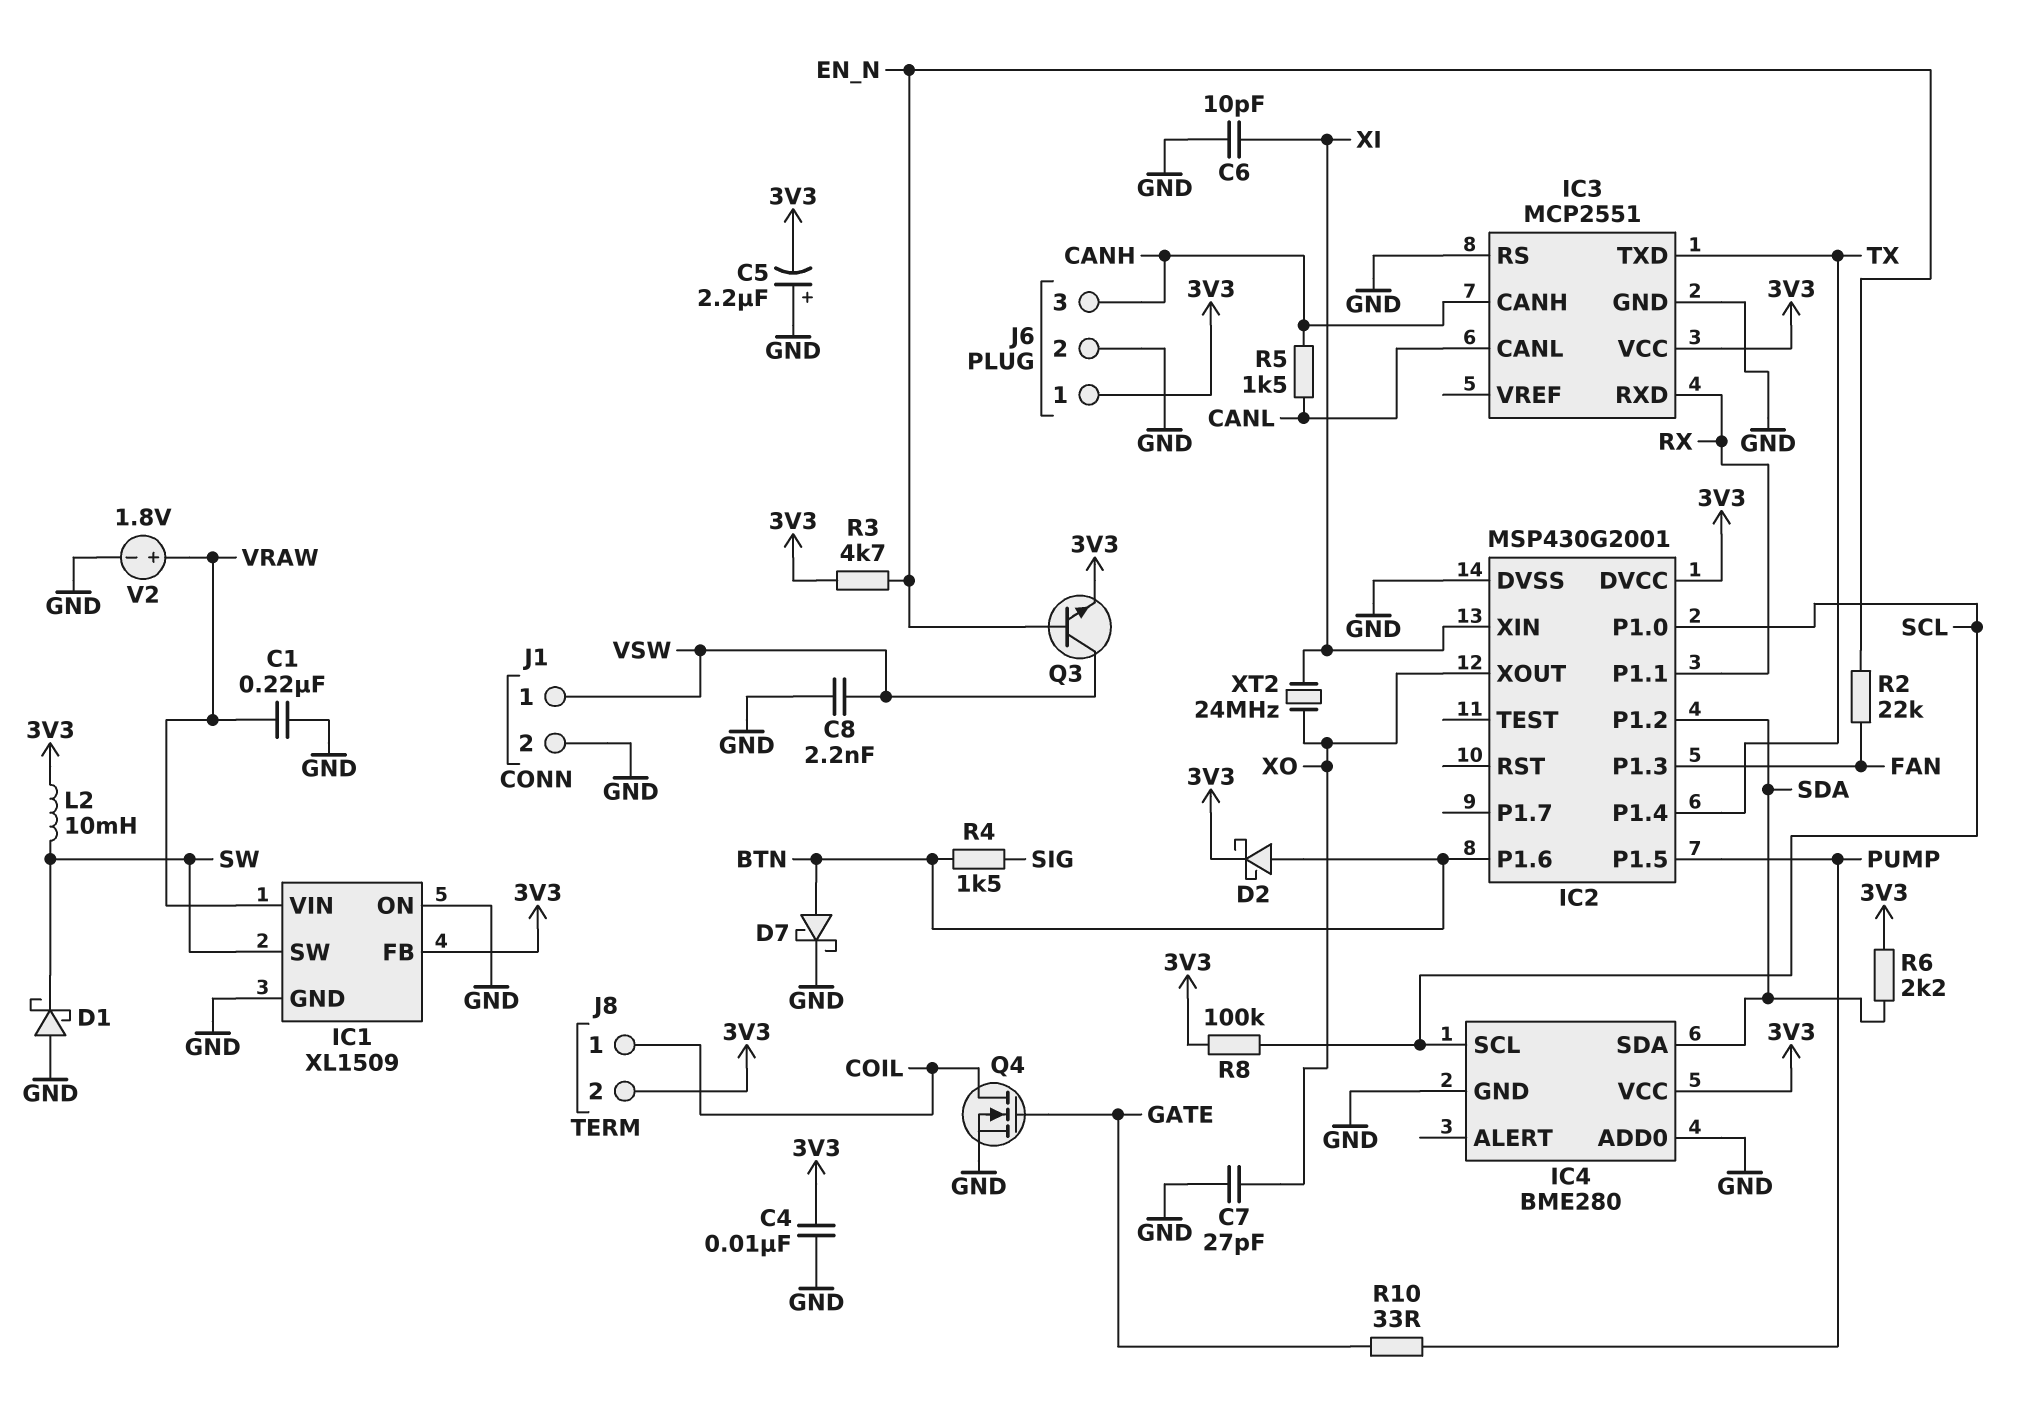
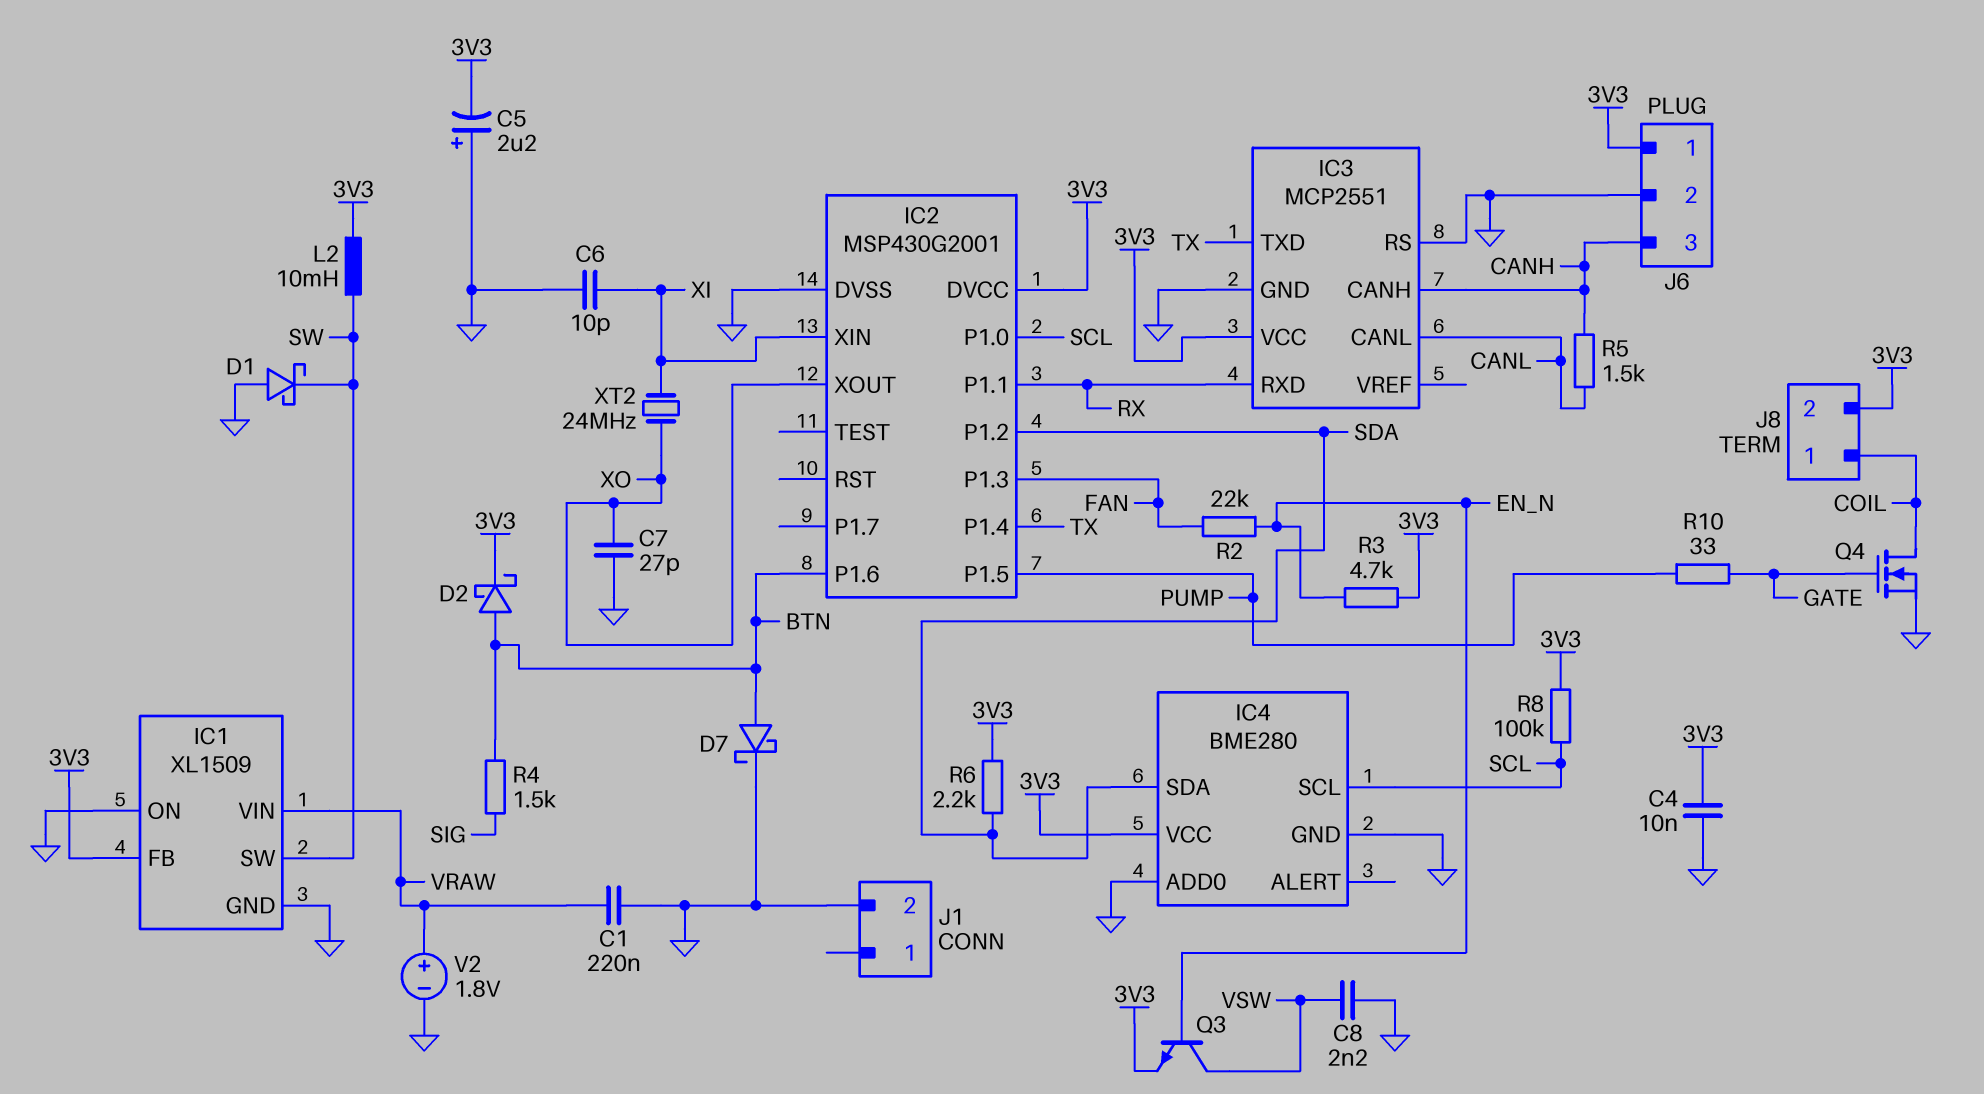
J1 pin 1: VSW -> none

